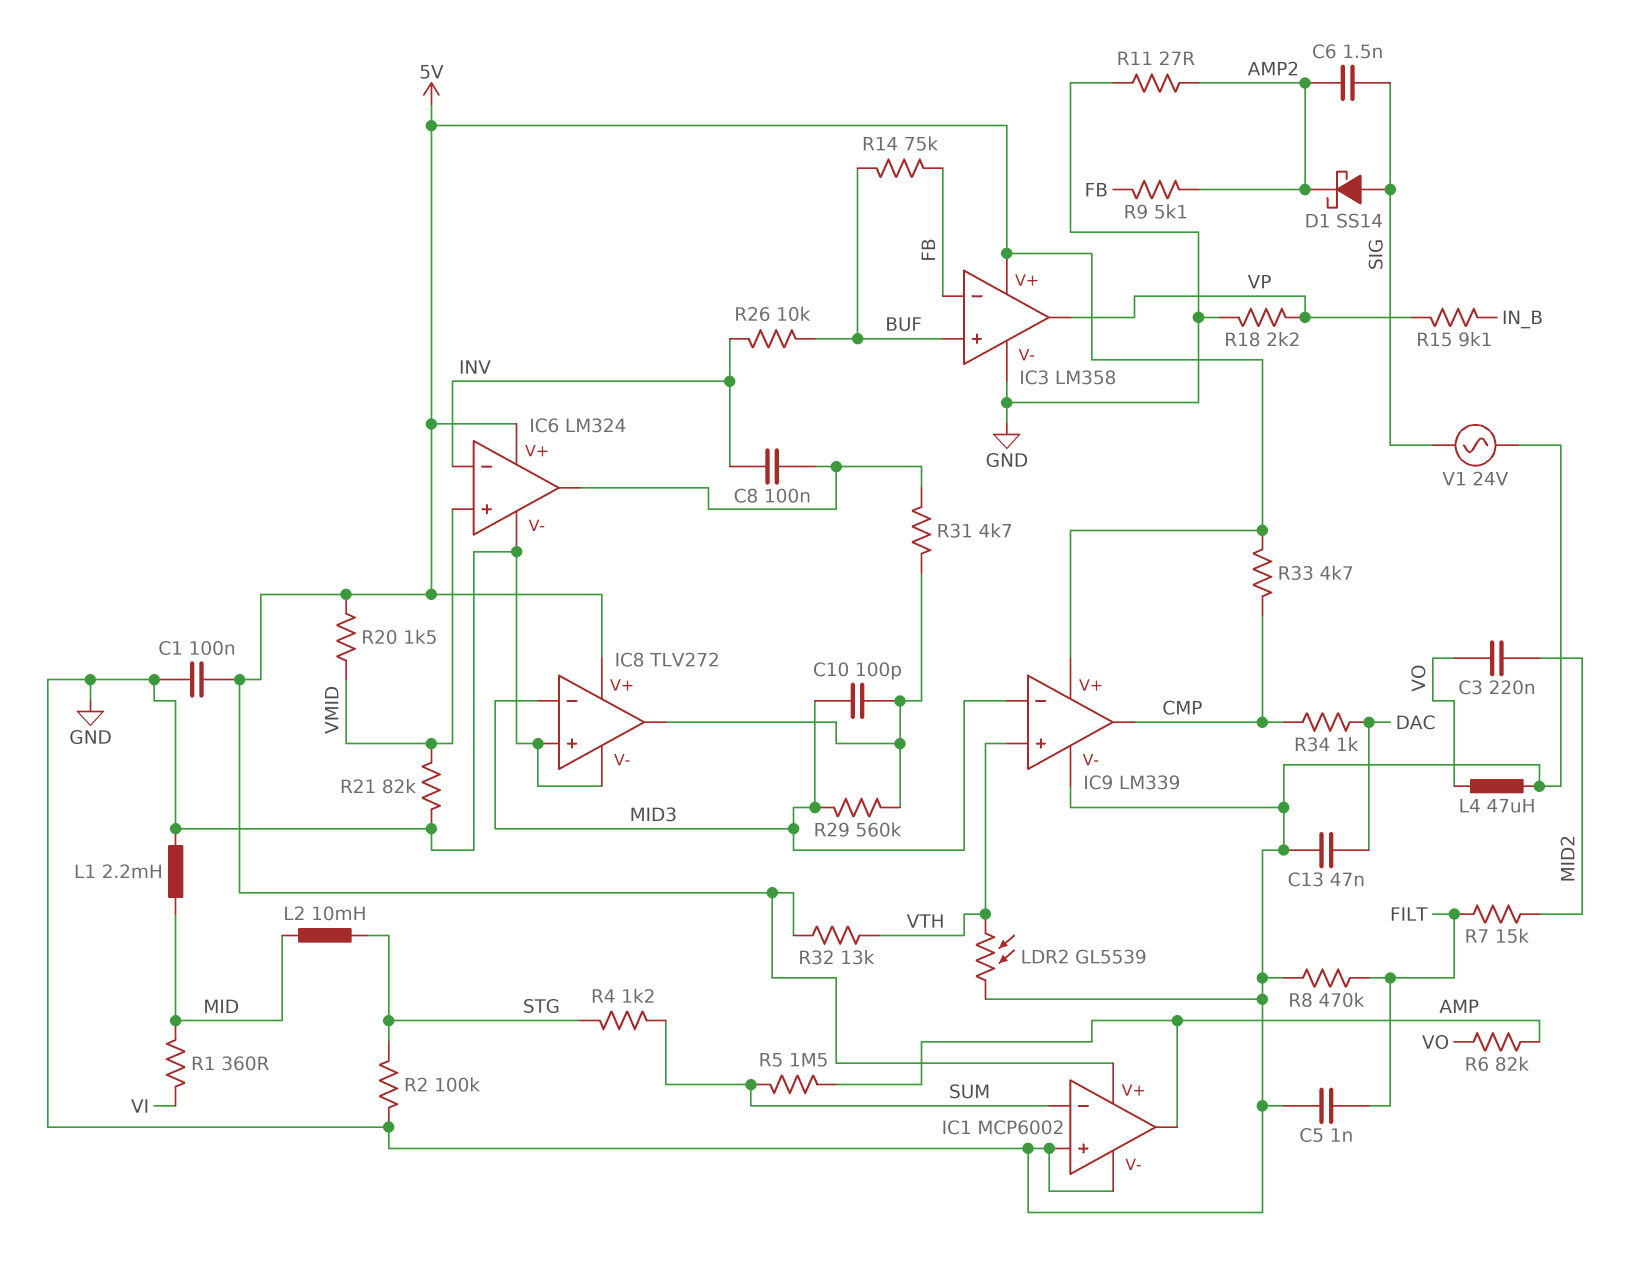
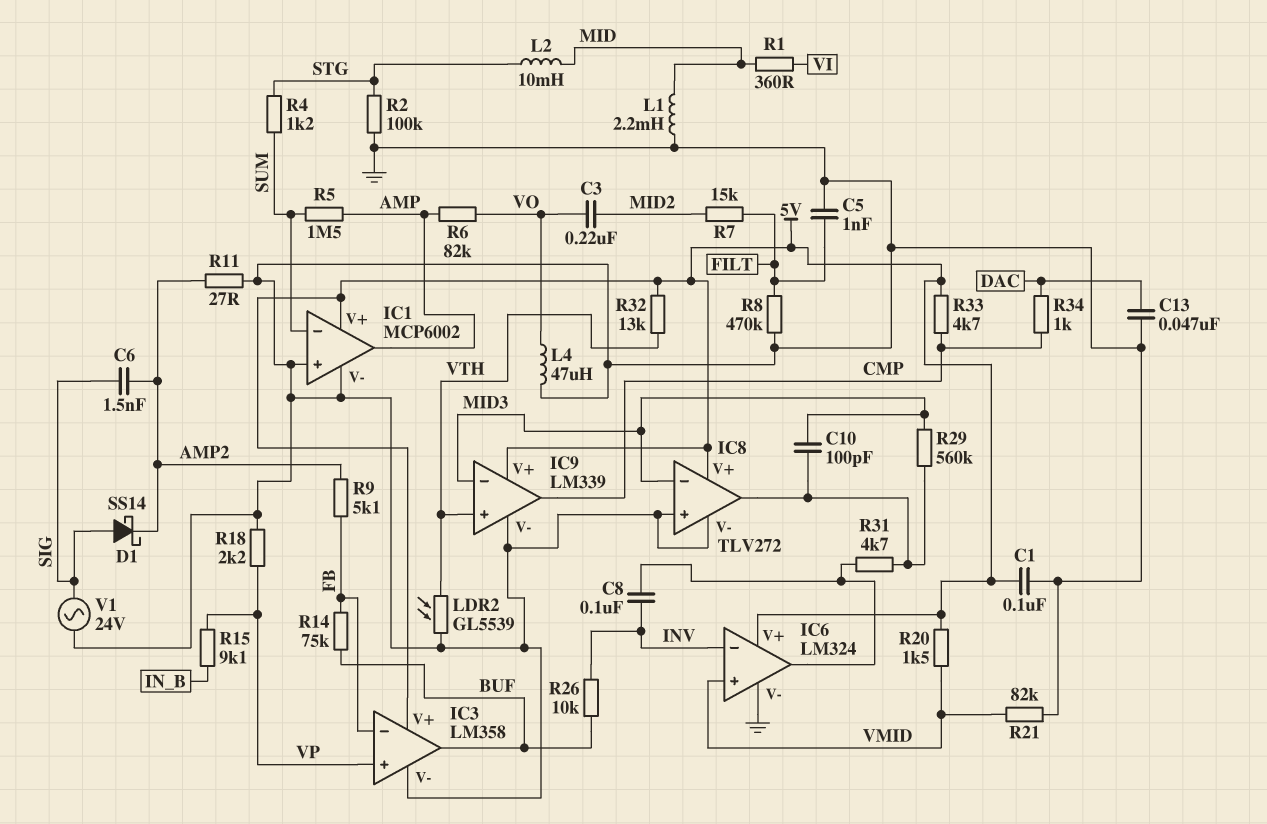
IC3 pin in+: BUF -> VP
IC3 pin out: VP -> BUF

